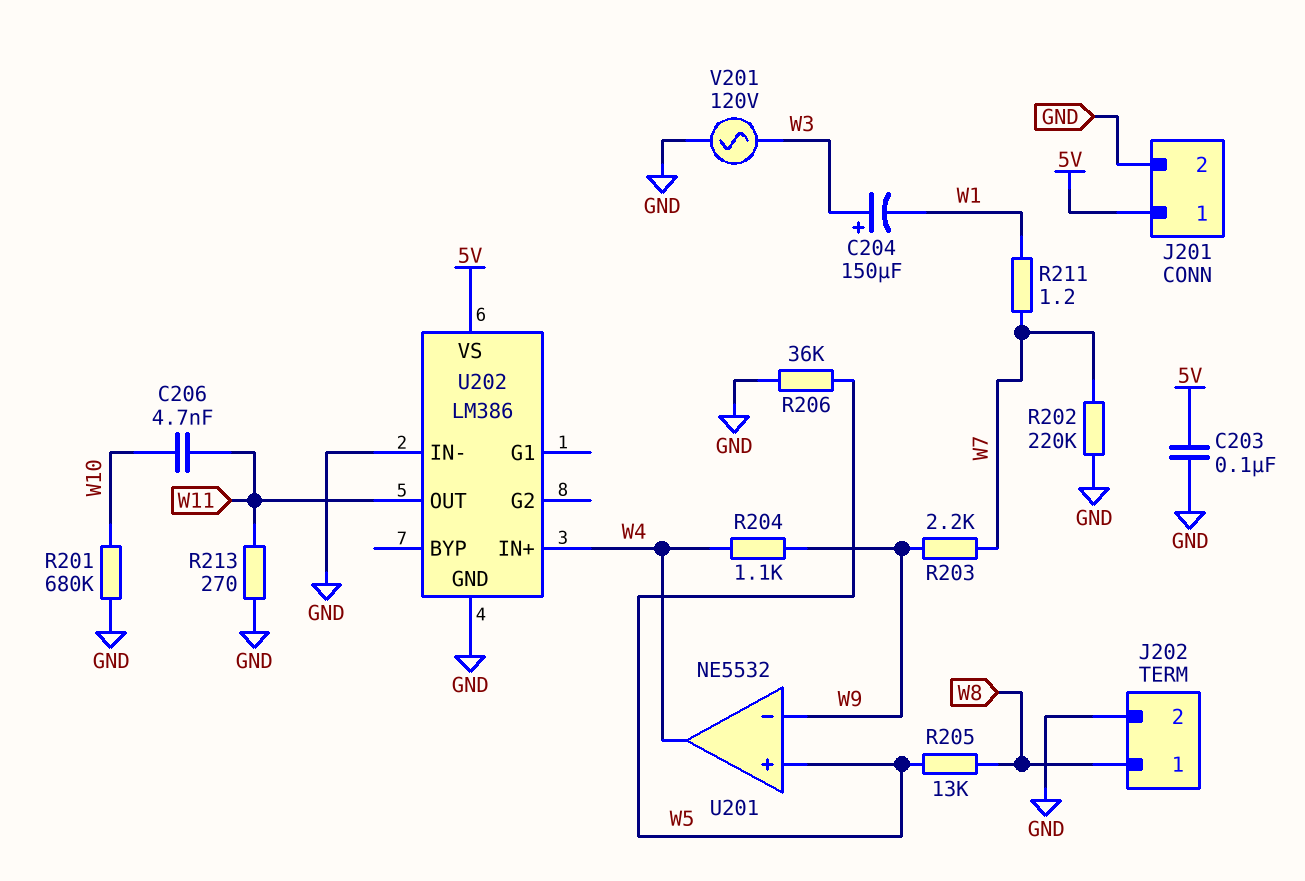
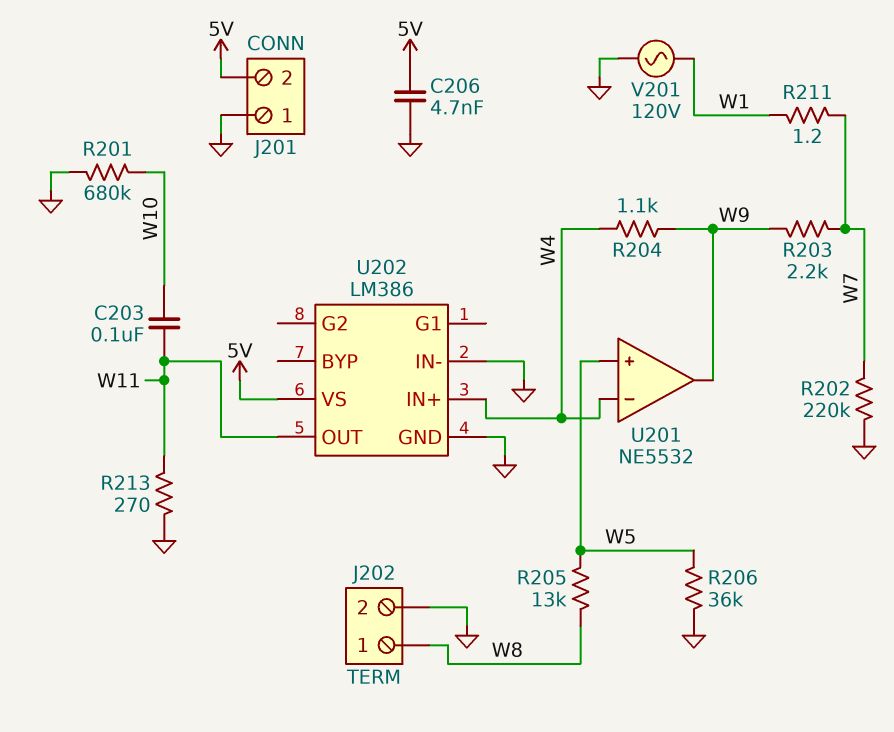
C203: 100nF (5V, GND) -> 100nF (W10, W11)
C204: 150uF (plus W3, minus W1) -> none
C206: 4.7nF (W10, W11) -> 4.7nF (5V, GND)
J201 pin 1: 5V -> GND
J201 pin 2: GND -> 5V
U201 pin in-: W9 -> W4
U201 pin out: W4 -> W9
V201: AC 120V (GND, W3) -> AC 120V (GND, W1)

